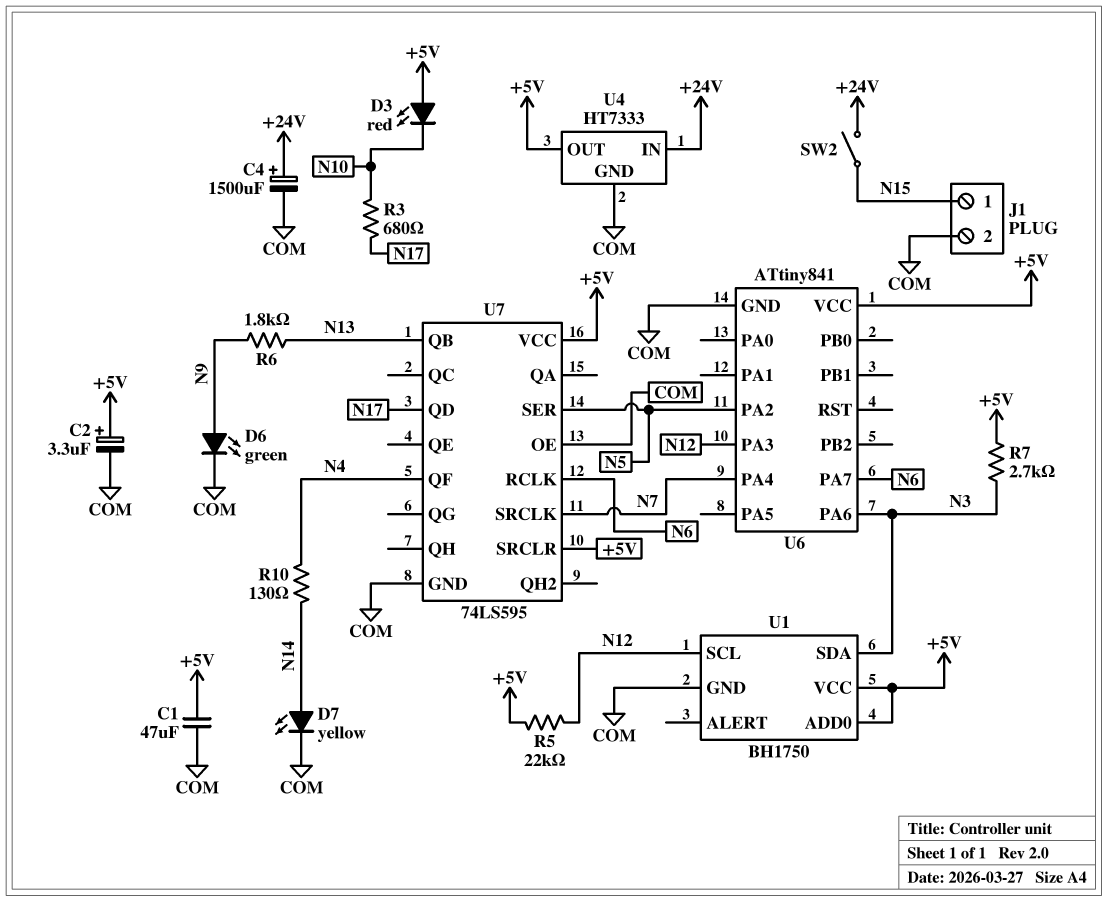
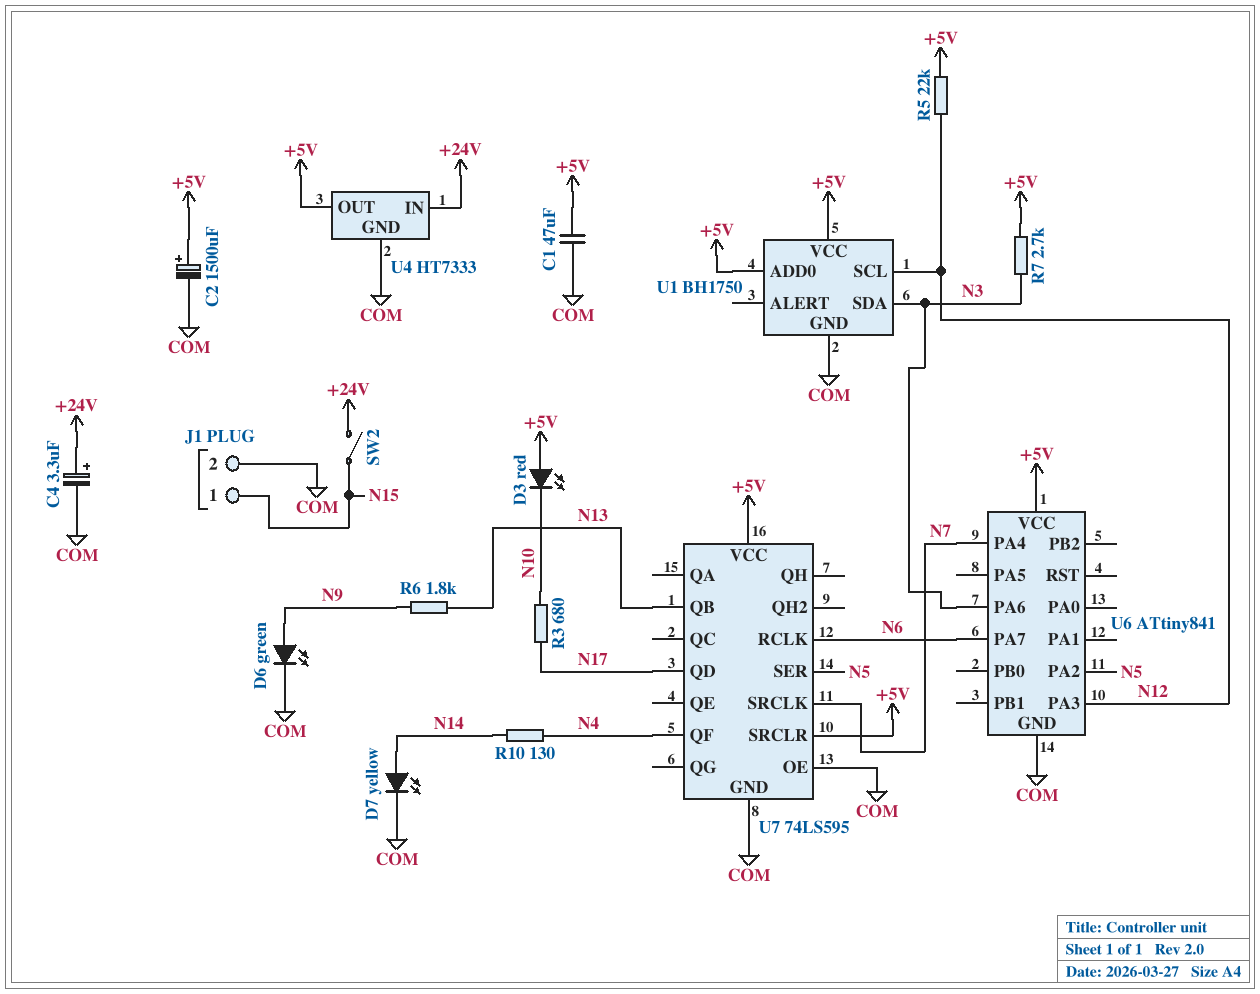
C2: 3.3uF (plus +5V, minus COM) -> 1500uF (plus +5V, minus COM)
C4: 1500uF (plus +24V, minus COM) -> 3.3uF (plus +24V, minus COM)

